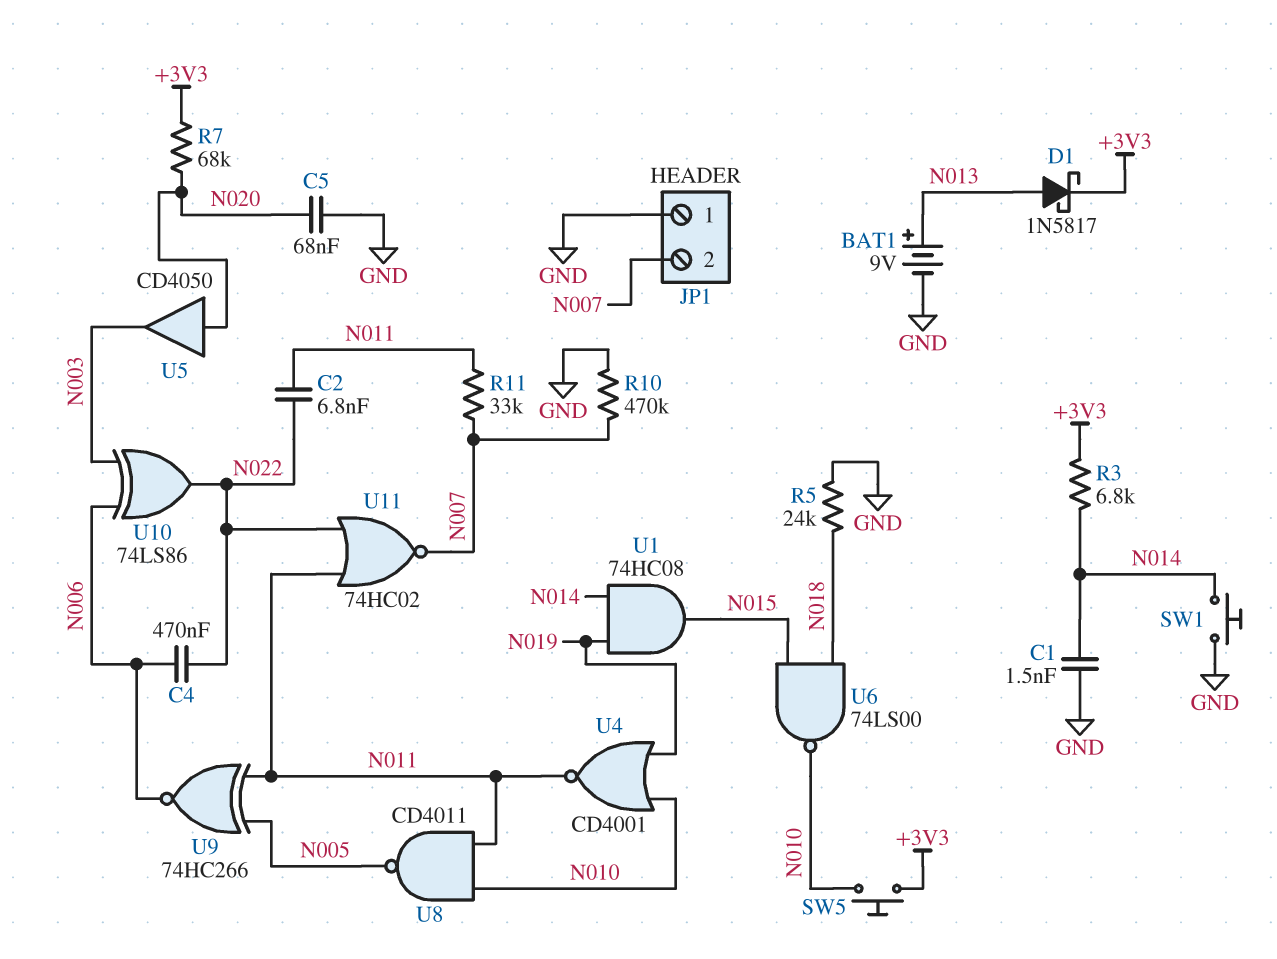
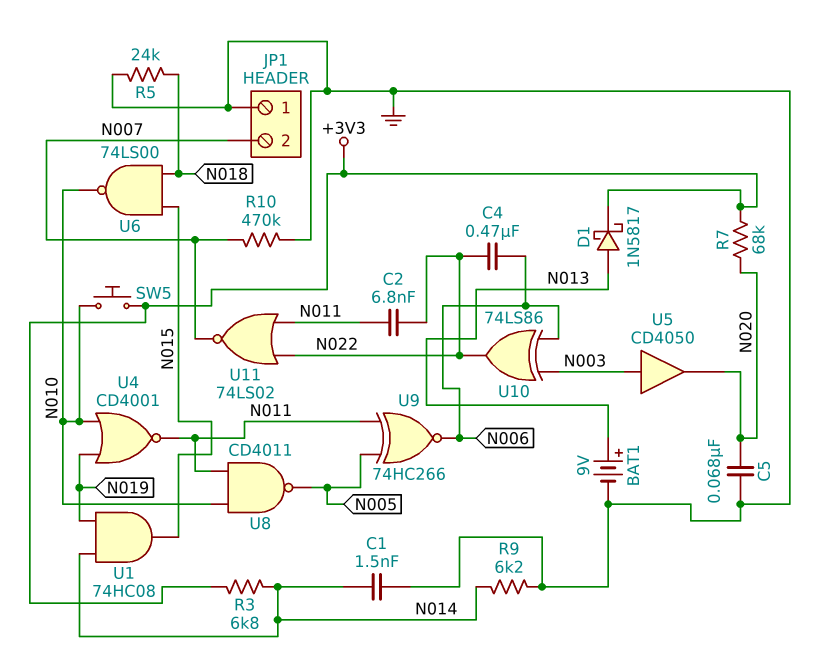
R9: none -> 6.2k (GND, N014)
R11: 33k (N007, N011) -> none
SW1: button (GND, N014) -> none
U5: buffer CD4050 (in N020, out N003) -> buffer CD4050 (in N003, out N020)
U11: NOR 74HC02 (in N011, in N022, out N007) -> NOR 74LS02 (in N011, in N022, out N007)

